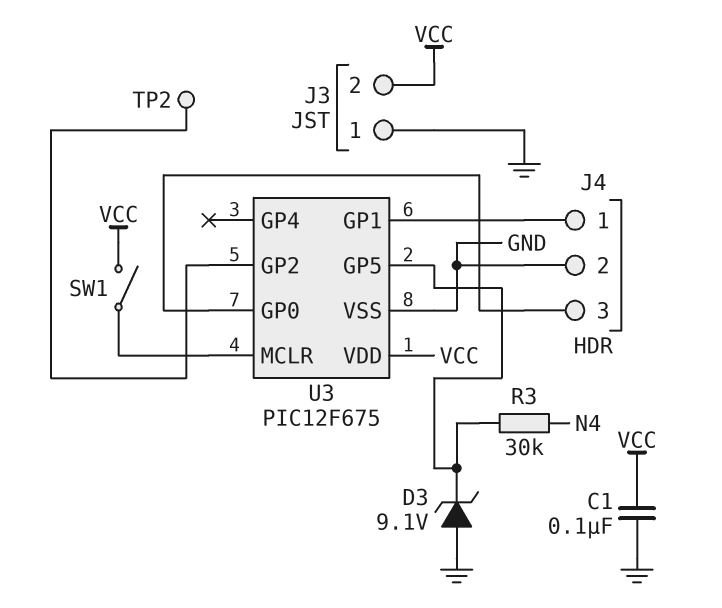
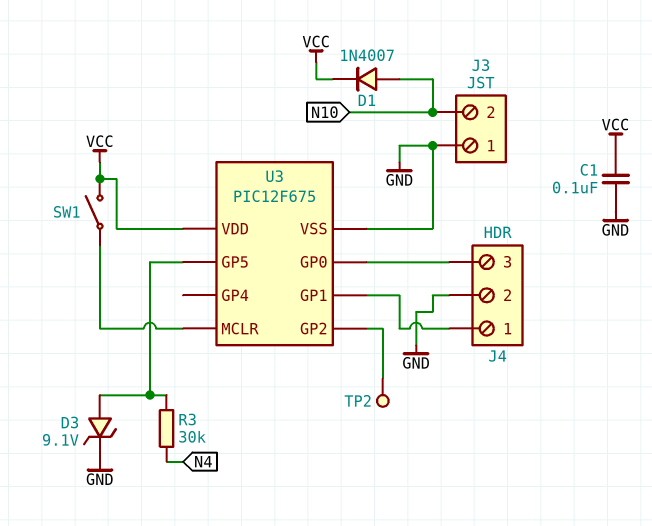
D1: none -> diode 1N4007 (A N10, K VCC)
D3: zener 9.1V (A GND, K U3/GP5) -> zener 9.1V (A U3/GP5, K GND)
J3 pin 2: VCC -> N10

